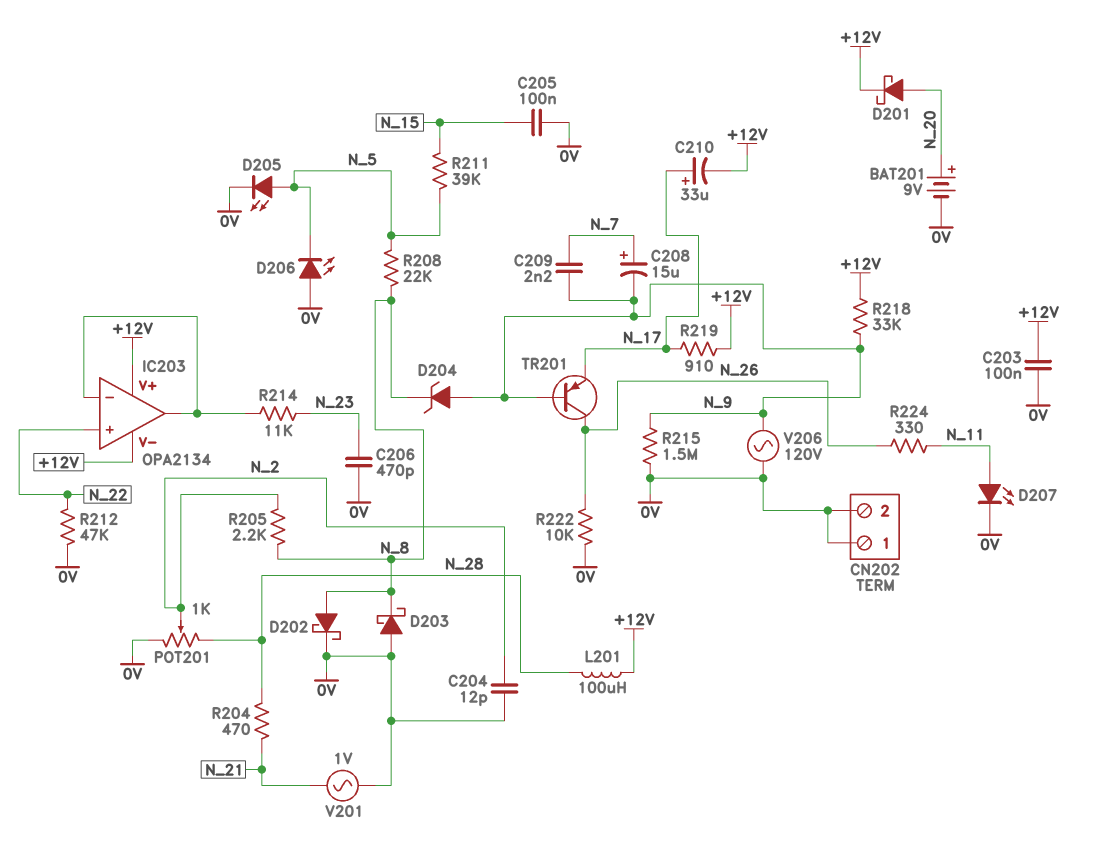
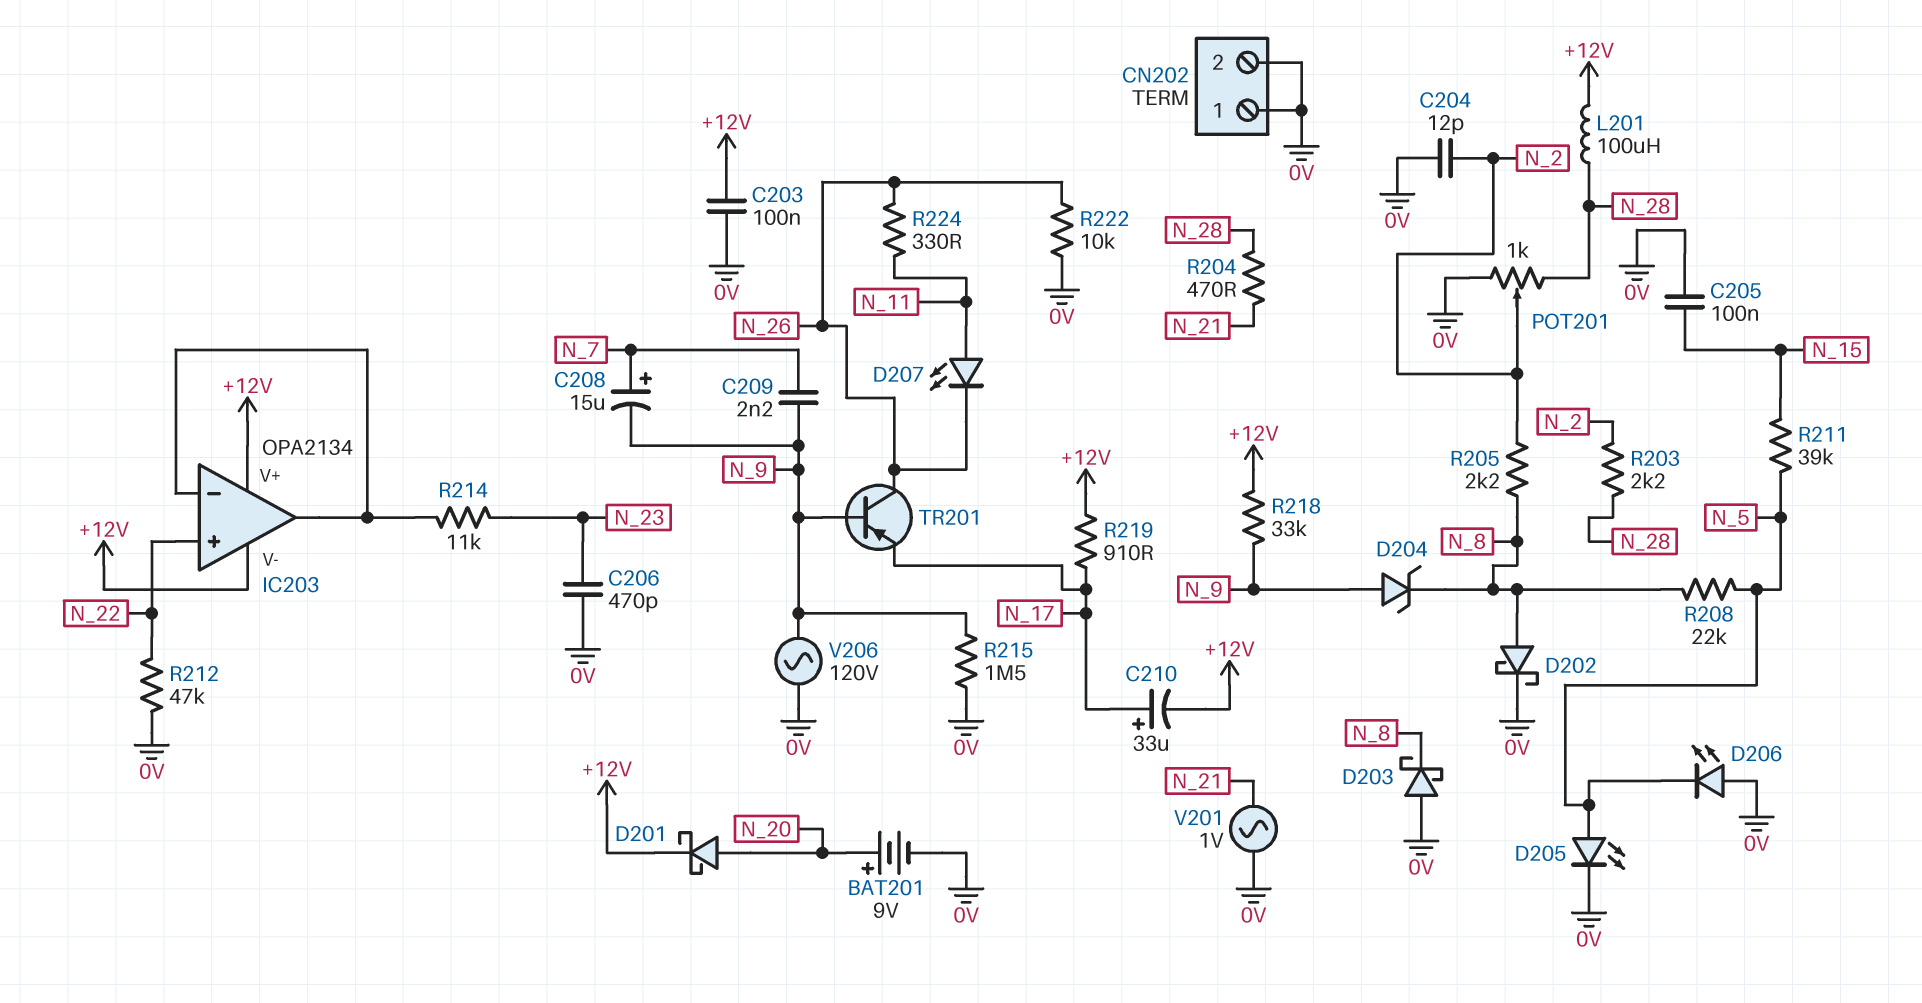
D207: LED (A N_11, K 0V) -> LED (A N_11, K N_26)
R203: none -> 2.2k (N_2, N_28)

